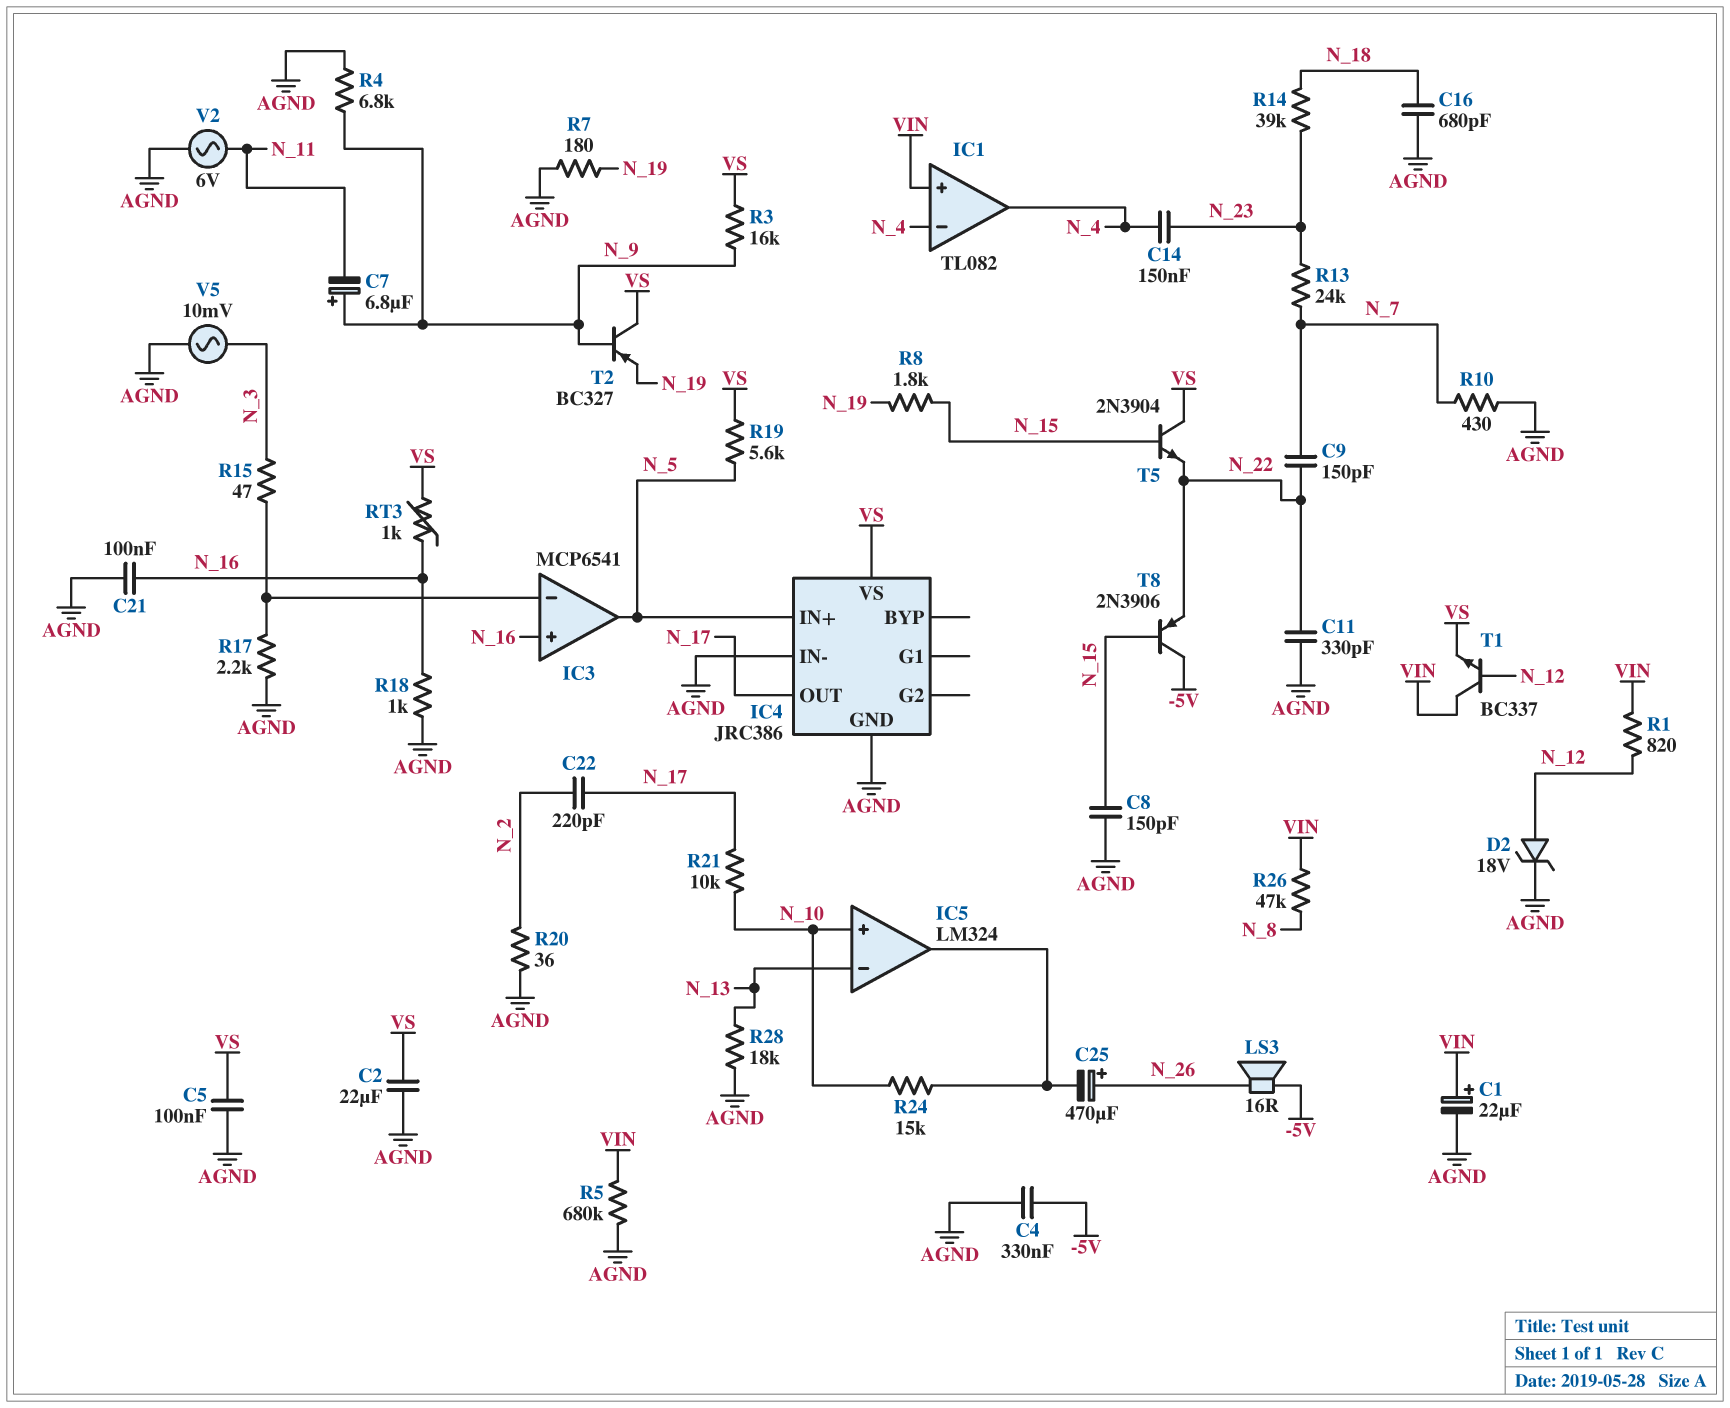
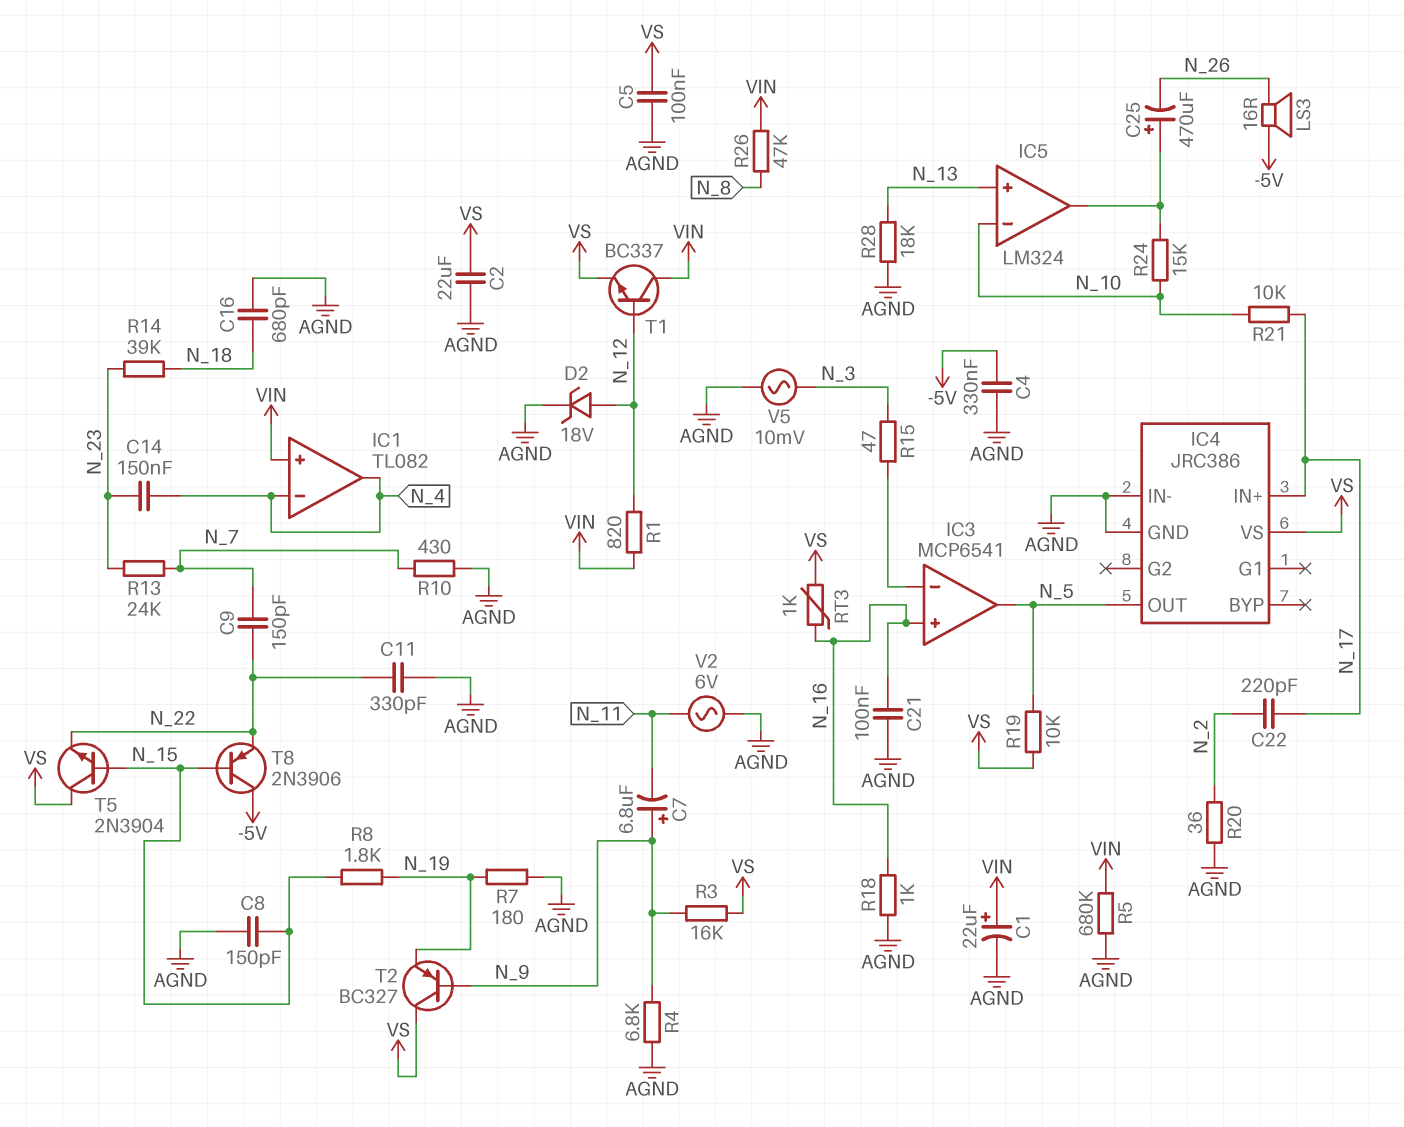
C25: 470uF (plus N_26, minus IC5/out) -> 470uF (plus IC5/out, minus N_26)
IC4 pin IN+: N_5 -> N_17
IC4 pin OUT: N_17 -> N_5
IC5 pin in+: N_10 -> N_13
IC5 pin in-: N_13 -> N_10
R17: 2.2k (AGND, IC3/in-) -> none
R19: 5.6k (N_5, VS) -> 10k (N_5, VS)

